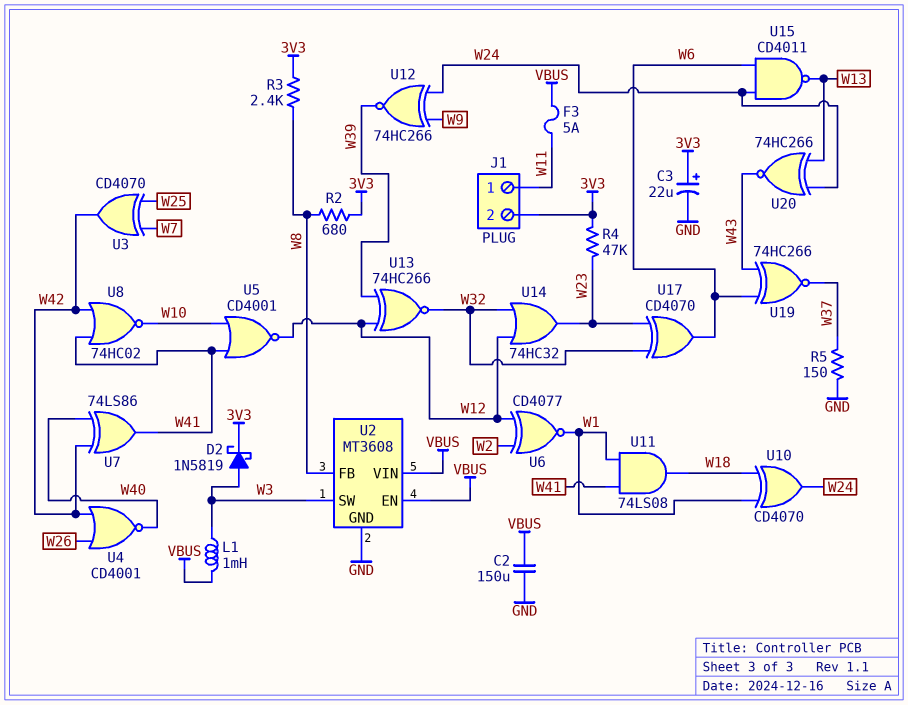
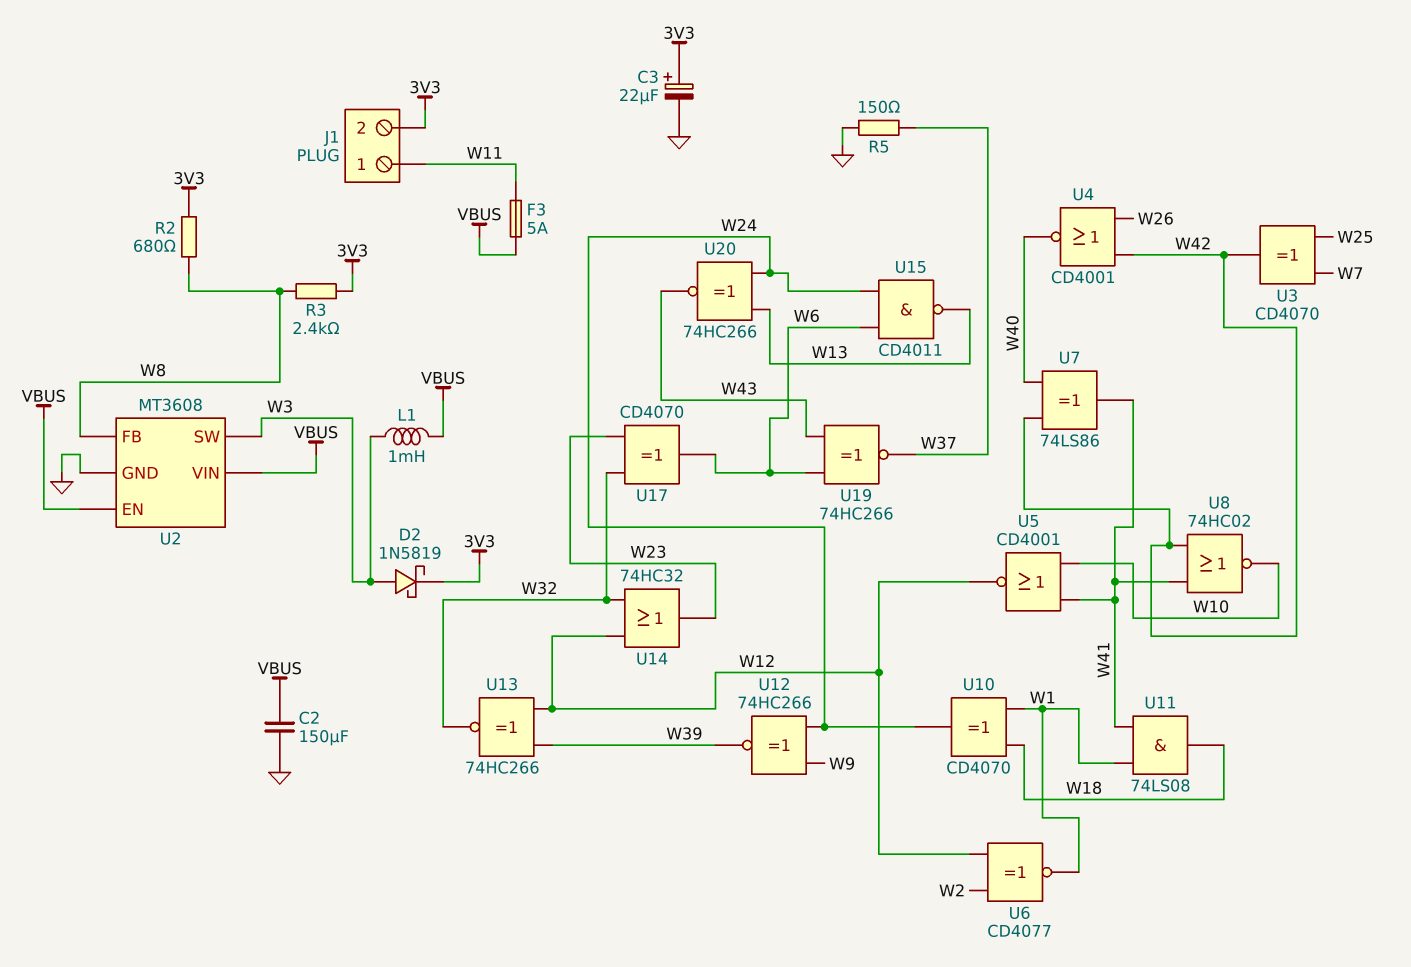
R4: 47k (3V3, W23) -> none

